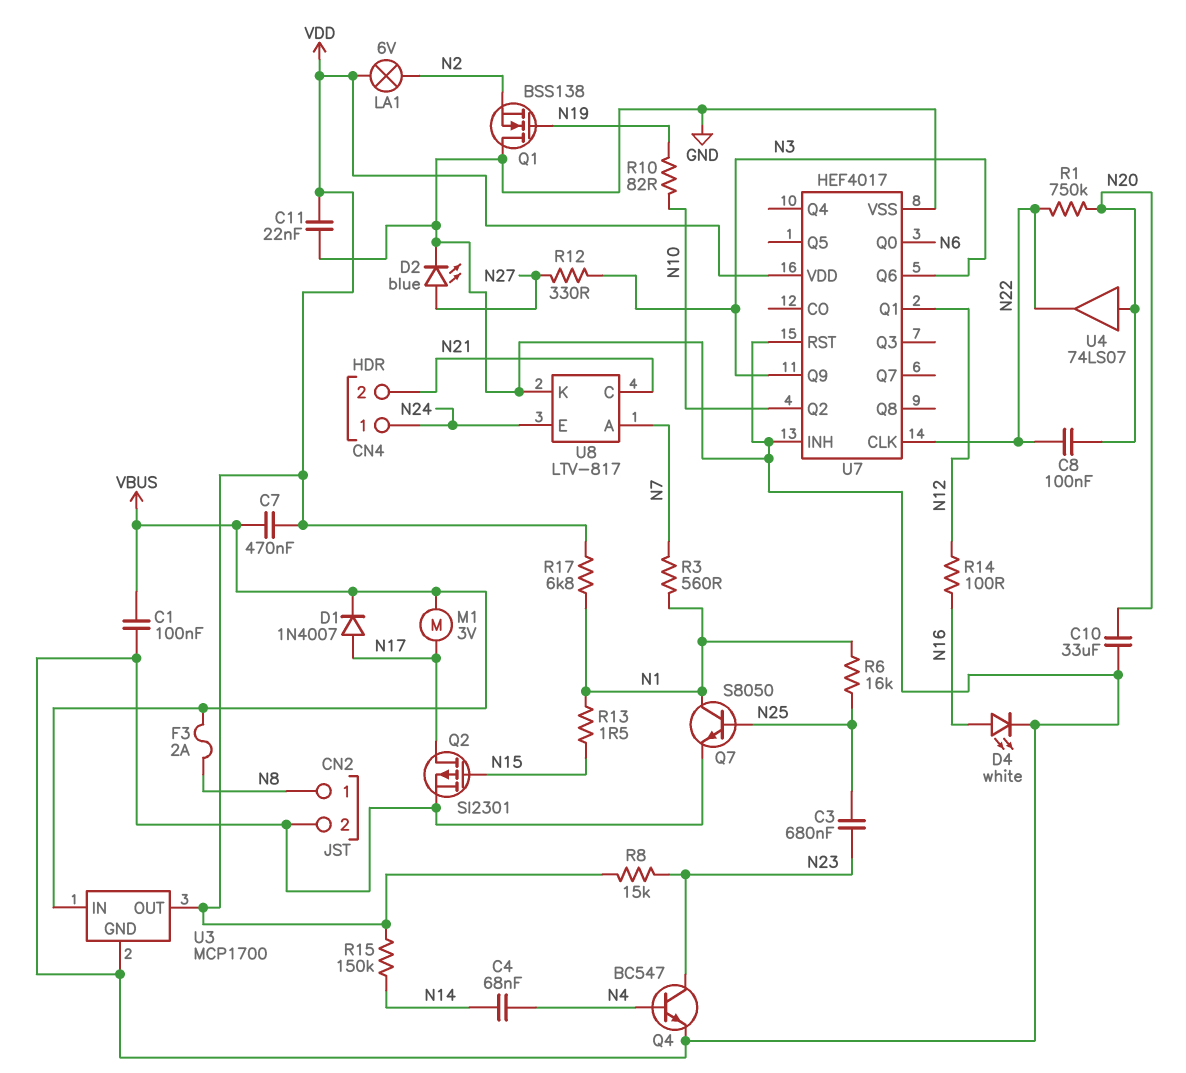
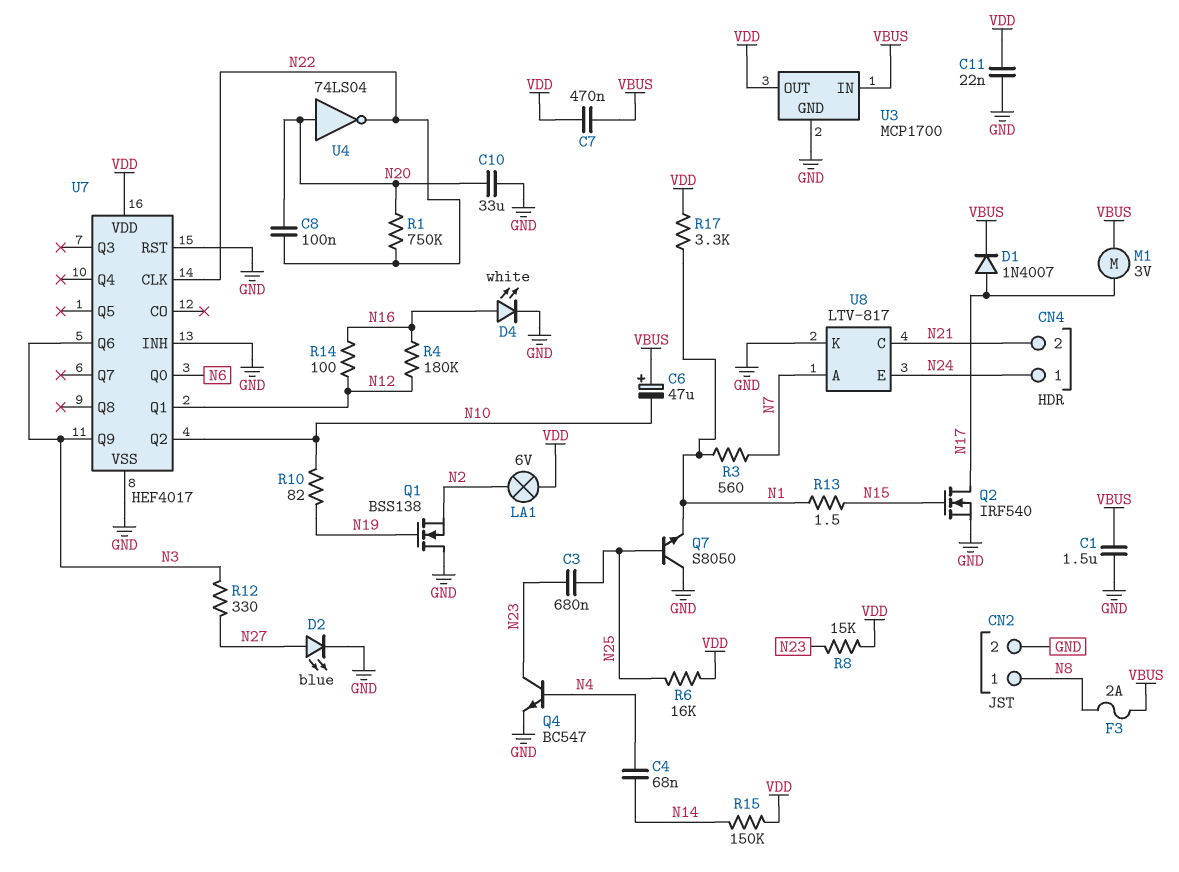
C1: 100nF (GND, VBUS) -> 1.5uF (GND, VBUS)
C6: none -> 47uF (plus VBUS, minus N10)
Q2: PMOS SI2301 (G N15, D N17, S GND) -> NMOS IRF540 (G N15, D N17, S GND)
Q7: NPN S8050 (B N25, C N1, E GND) -> NPN S8050 (B N25, C GND, E N1)
R4: none -> 180k (N12, N16)
R6: 16k (N1, N25) -> 16k (N25, VDD)
R17: 6.8k (N1, VDD) -> 3.3k (N1, VDD)
U4: buffer 74LS07 (in N20, out N22) -> NOT 74LS04 (in N20, out N22)

